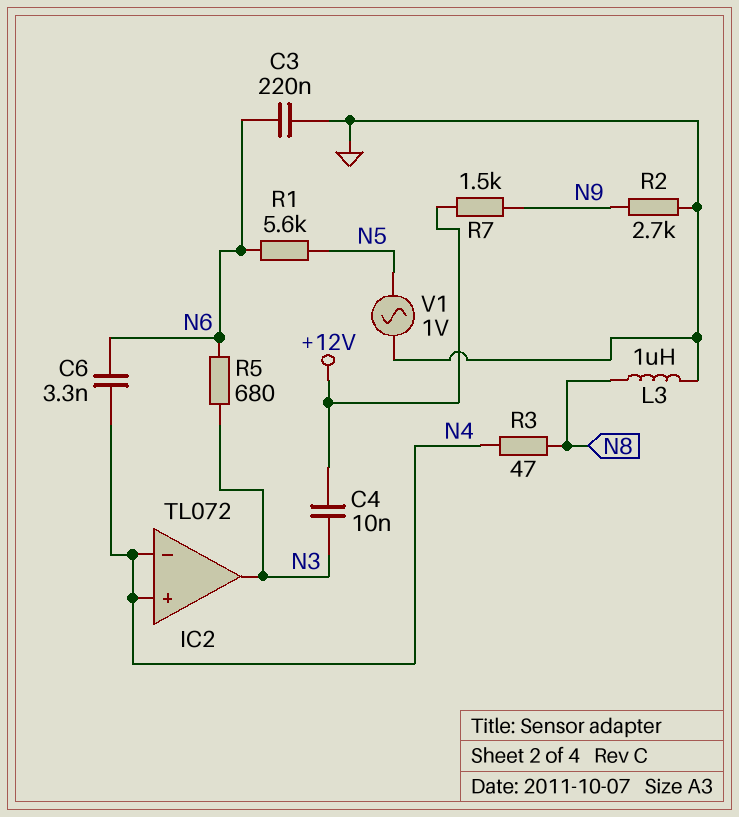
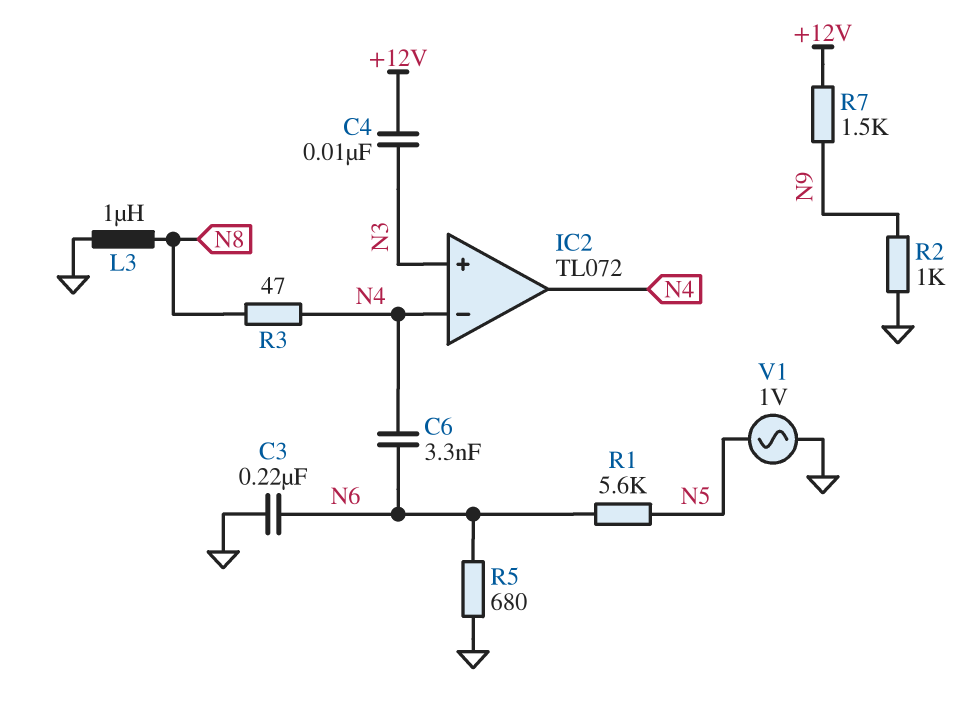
IC2 pin in+: N4 -> N3
IC2 pin out: N3 -> N4
R2: 2.7k (GND, N9) -> 1k (GND, N9)
R5: 680 (N3, N6) -> 680 (GND, N6)

